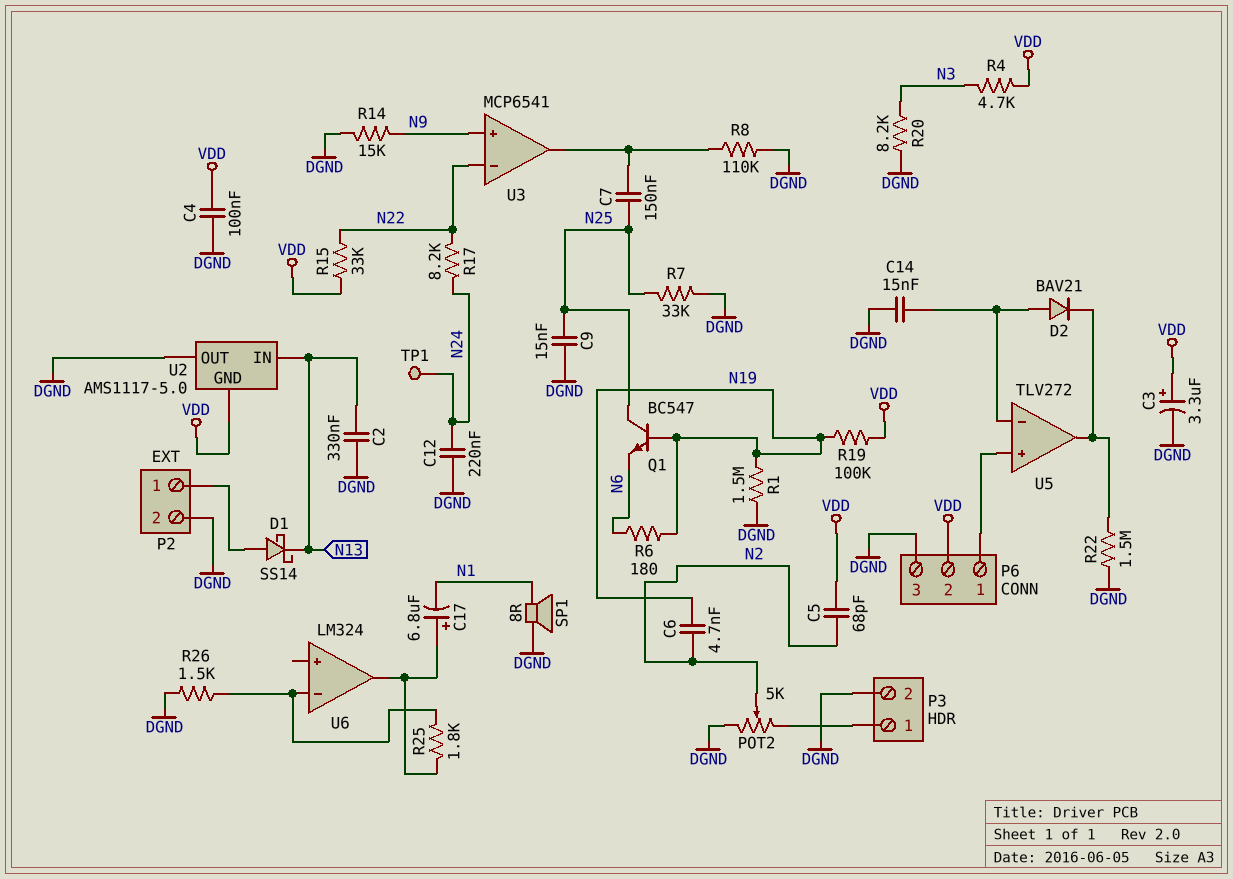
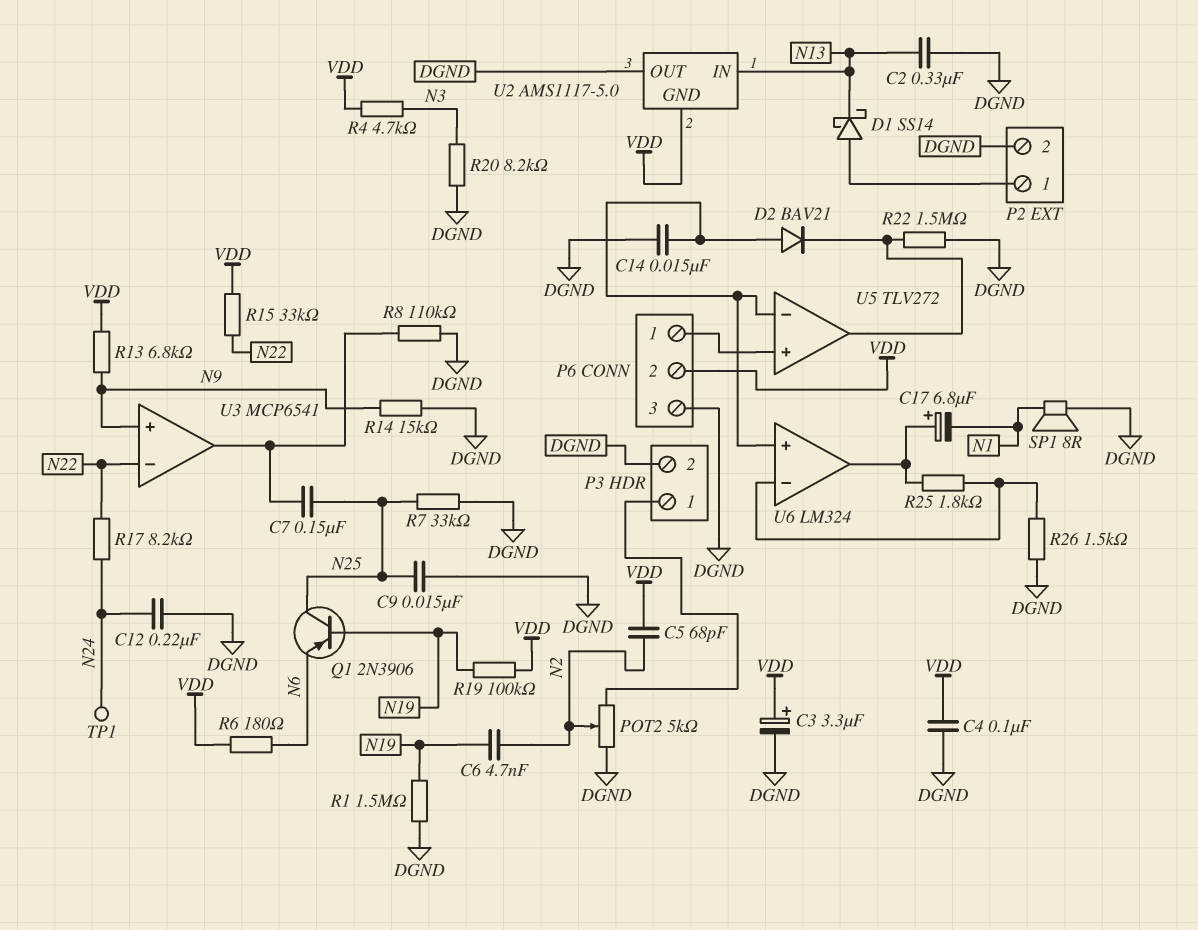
Q1: NPN BC547 (B N19, C N25, E N6) -> PNP 2N3906 (B N19, C N25, E N6)
R6: 180 (N6, N19) -> 180 (N6, VDD)
R13: none -> 6.8k (N9, VDD)
U6 pin in+: none -> U5/in-

